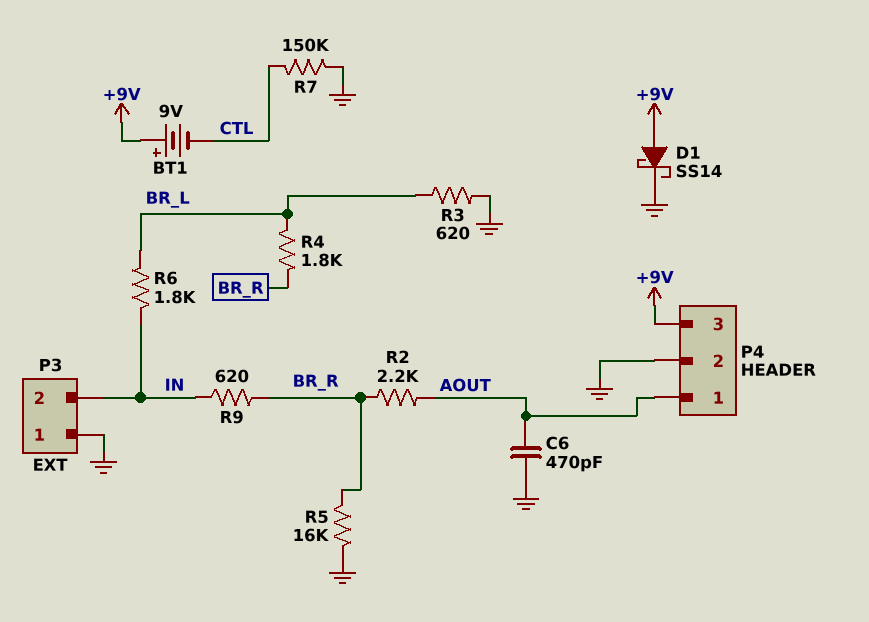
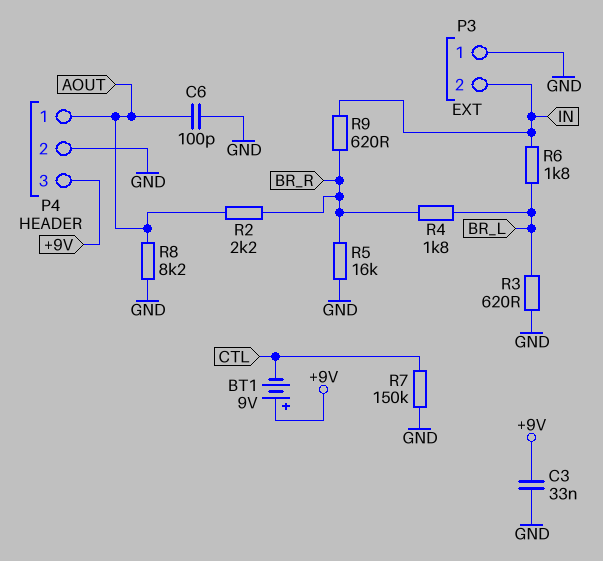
C3: none -> 33nF (+9V, GND)
C6: 470pF (AOUT, GND) -> 100pF (AOUT, GND)
D1: schottky SS14 (A +9V, K GND) -> none
R8: none -> 8.2k (AOUT, GND)

